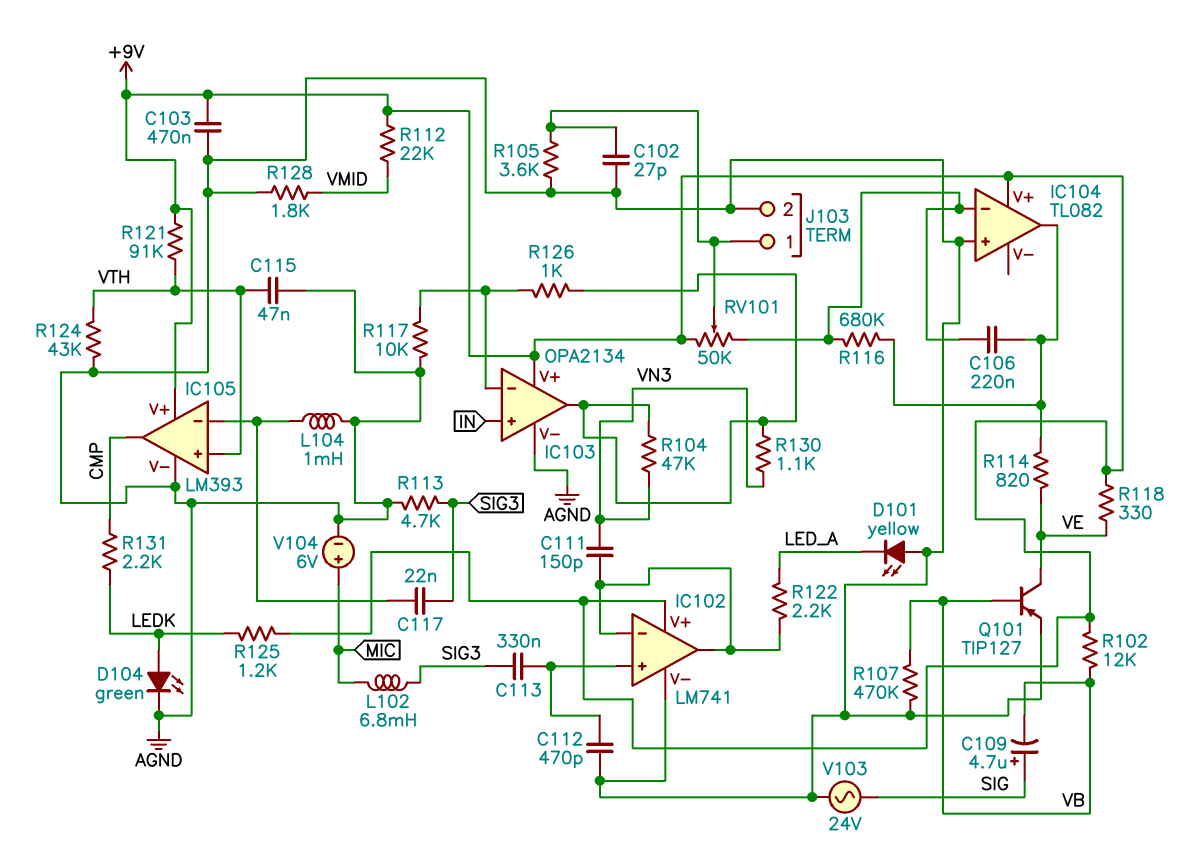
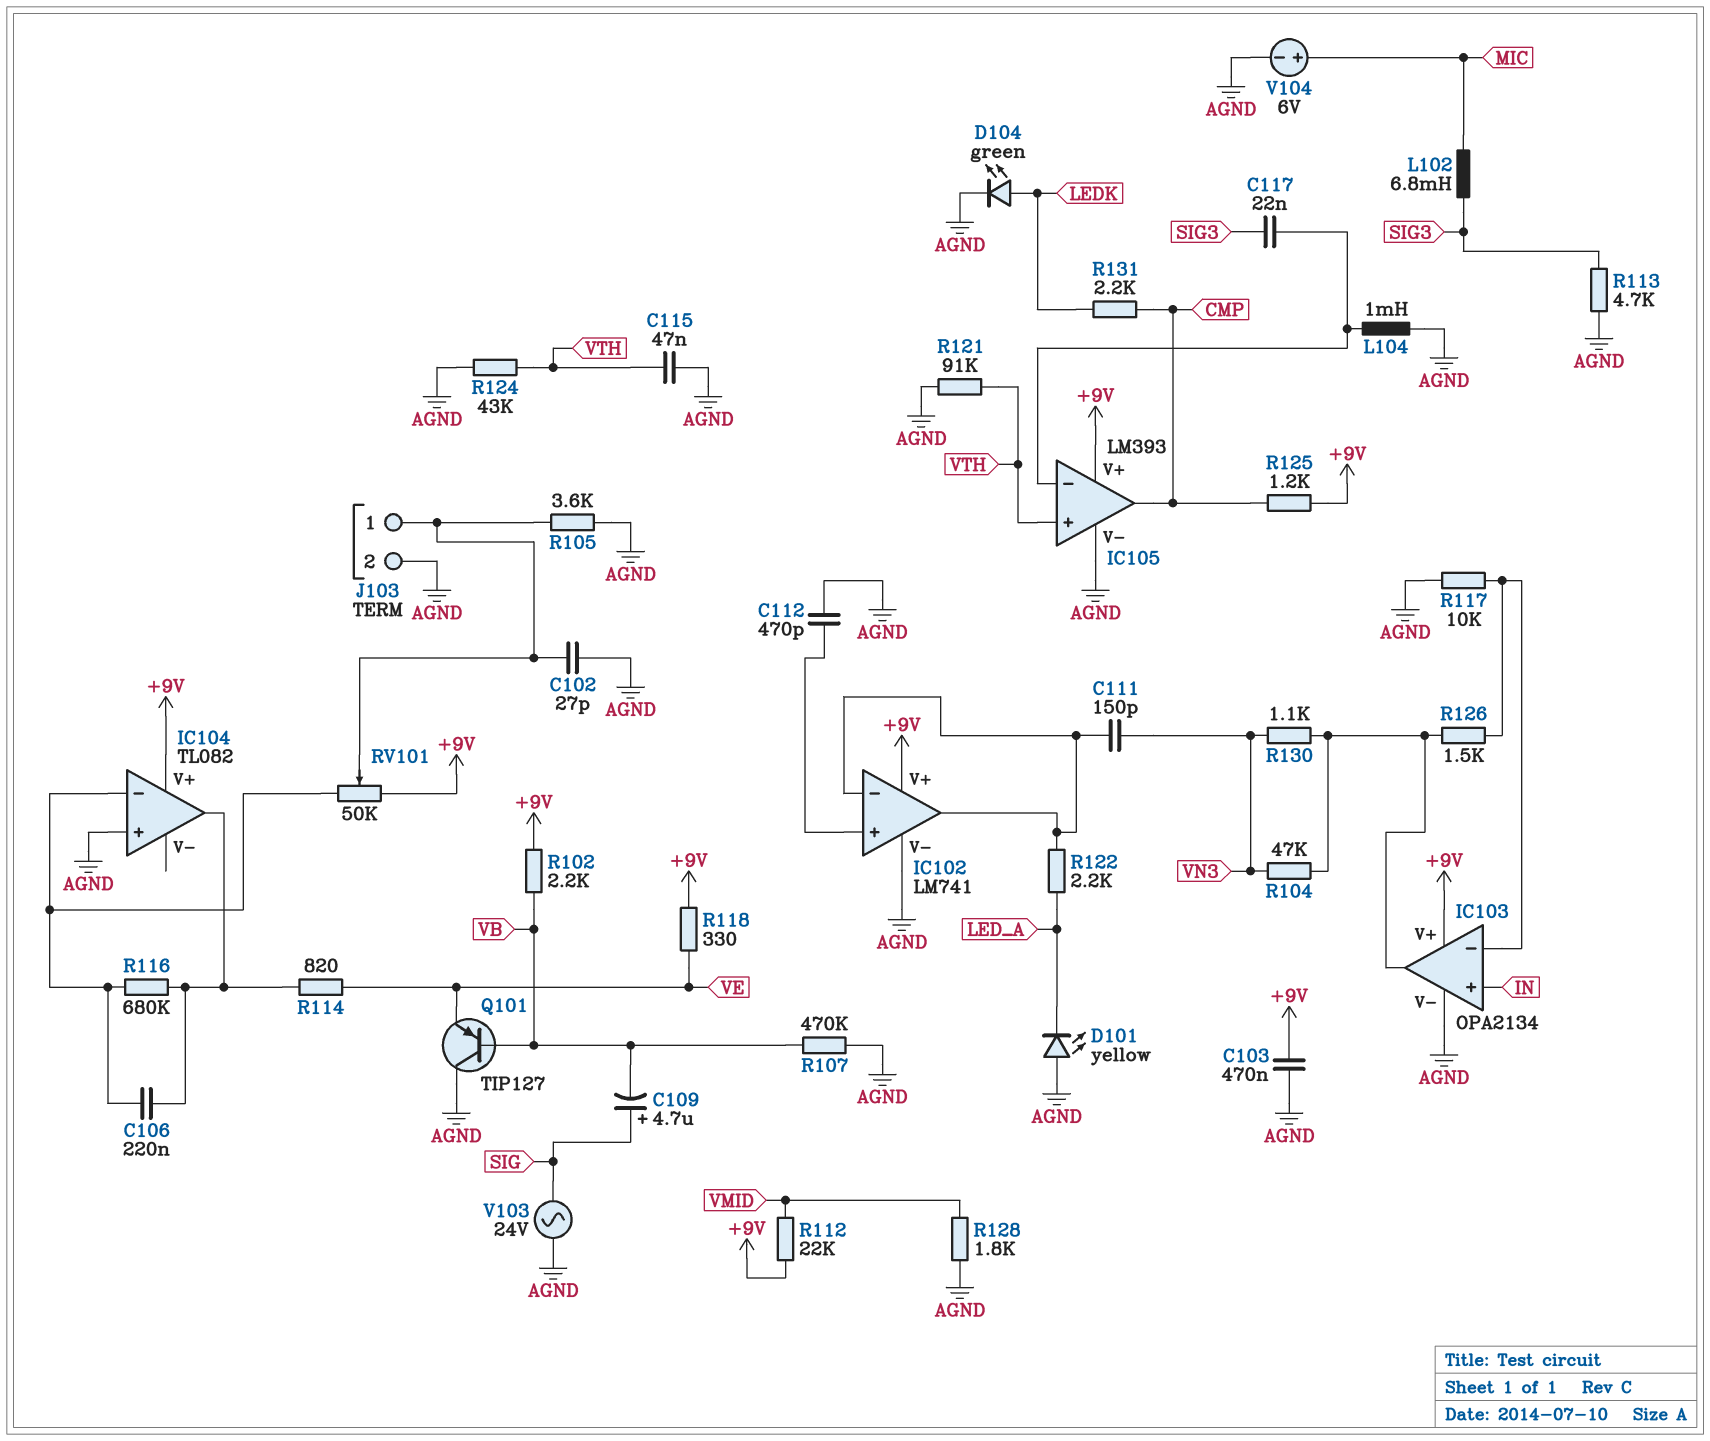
C113: 330nF (IC102/in+, SIG3) -> none
Q101: PNP TIP127 (B VB, C VE, E AGND) -> PNP TIP127 (B VB, C AGND, E VE)
R102: 12k (+9V, VB) -> 2.2k (+9V, VB)
R121: 91k (+9V, VTH) -> 91k (AGND, VTH)
R125: 1.2k (+9V, LEDK) -> 1.2k (+9V, CMP)
R126: 1k (IC103/in-, IC103/out) -> 1.5k (IC103/in-, IC103/out)

